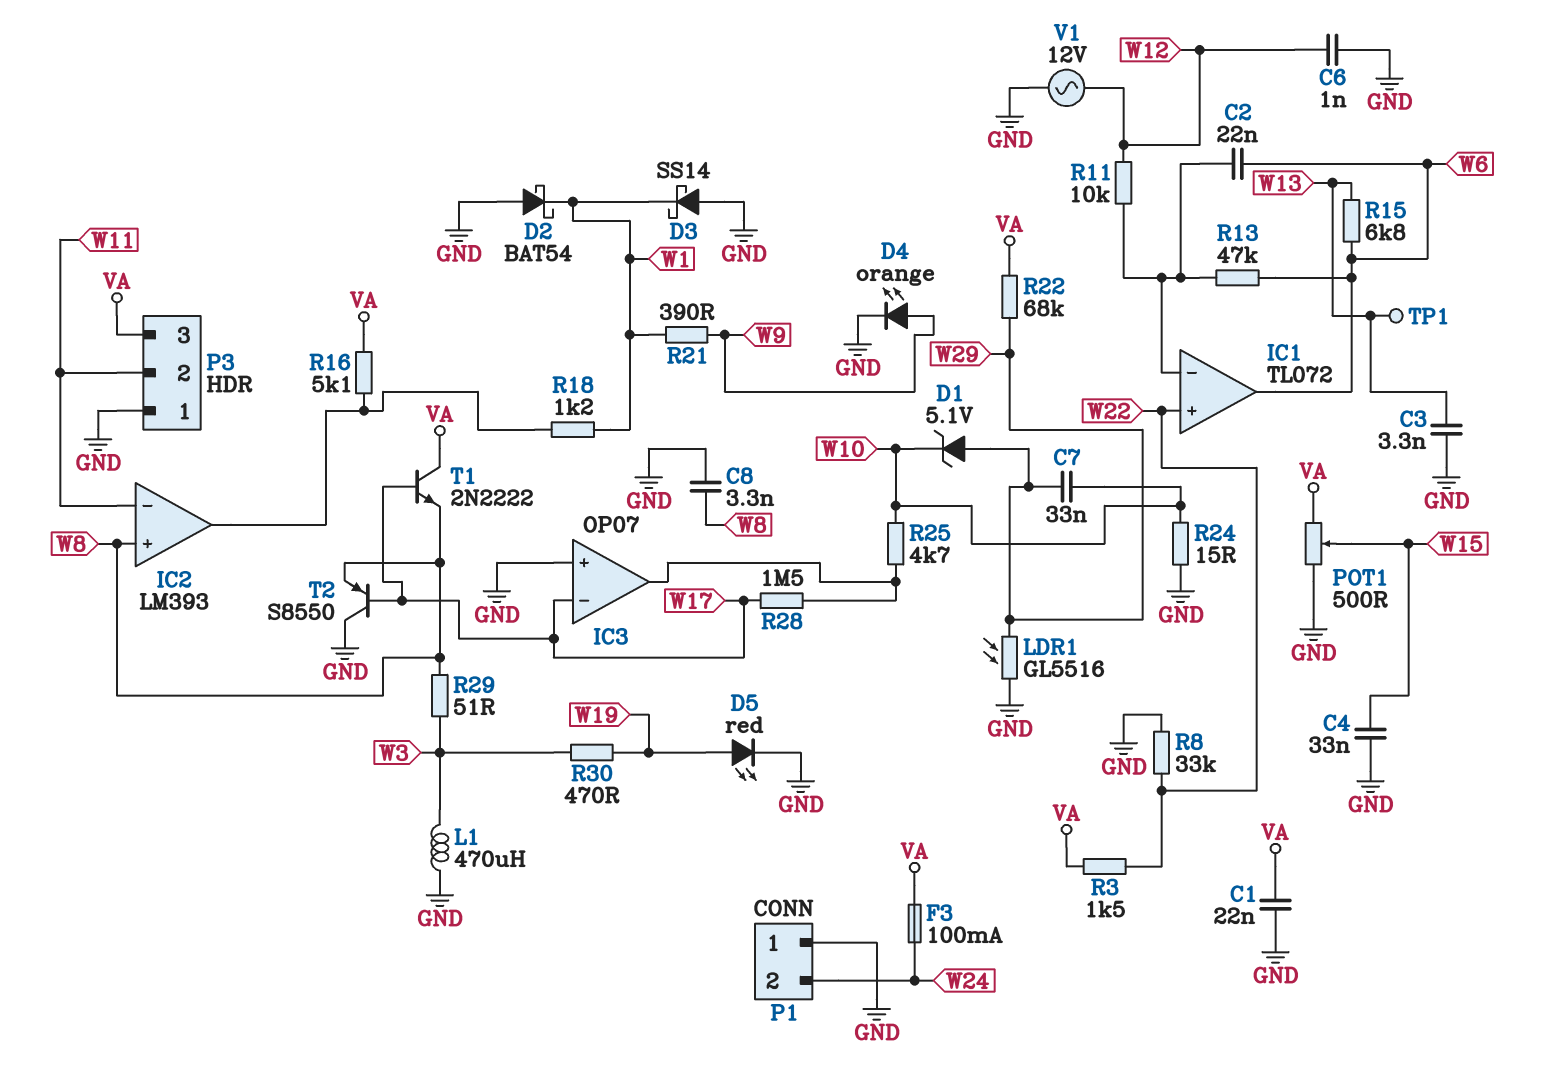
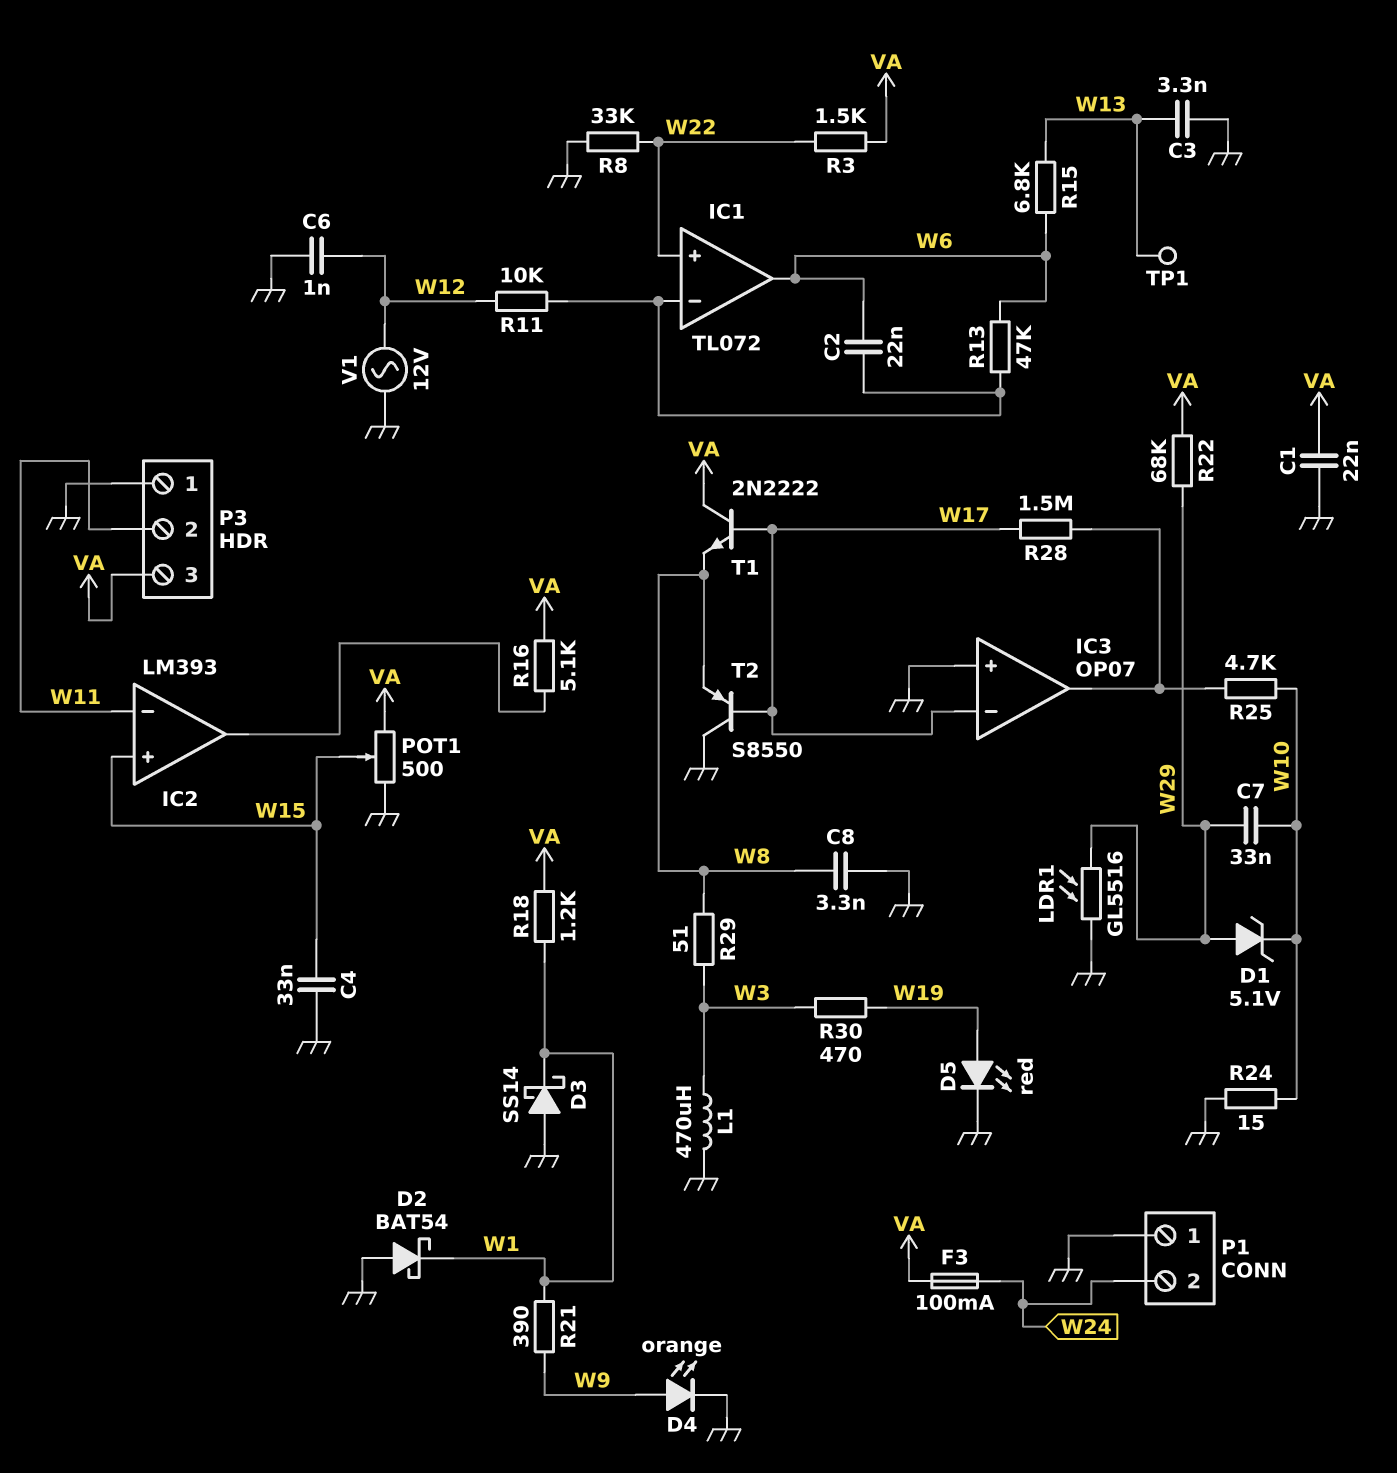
IC2 pin in+: W8 -> W15
R18: 1.2k (IC2/out, W1) -> 1.2k (VA, W1)

